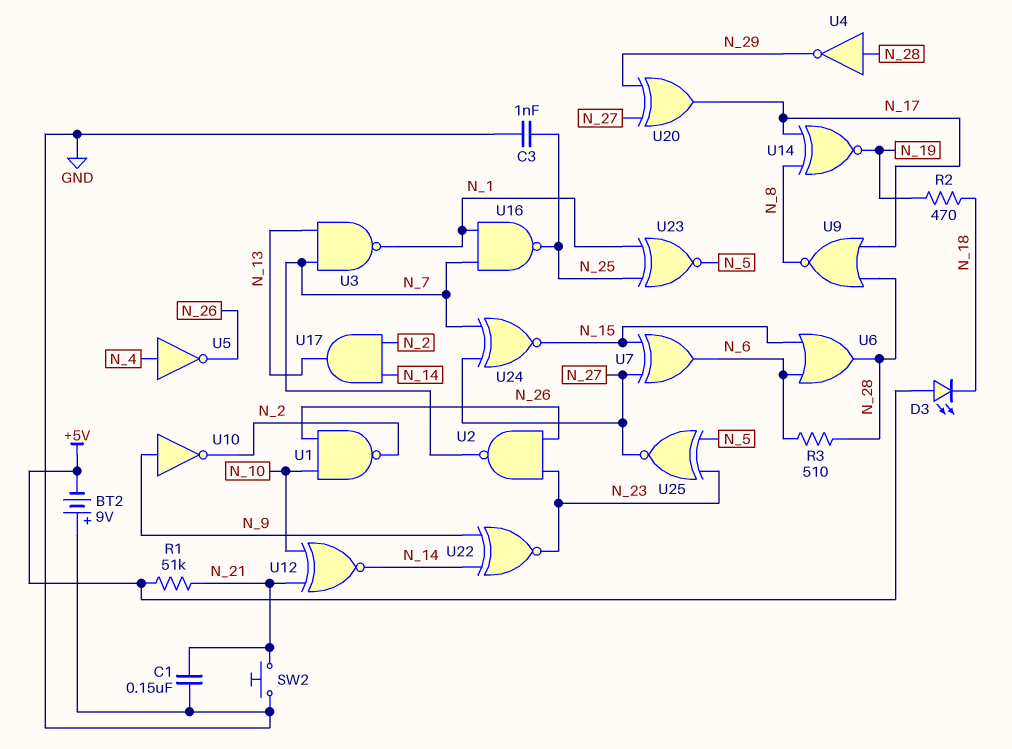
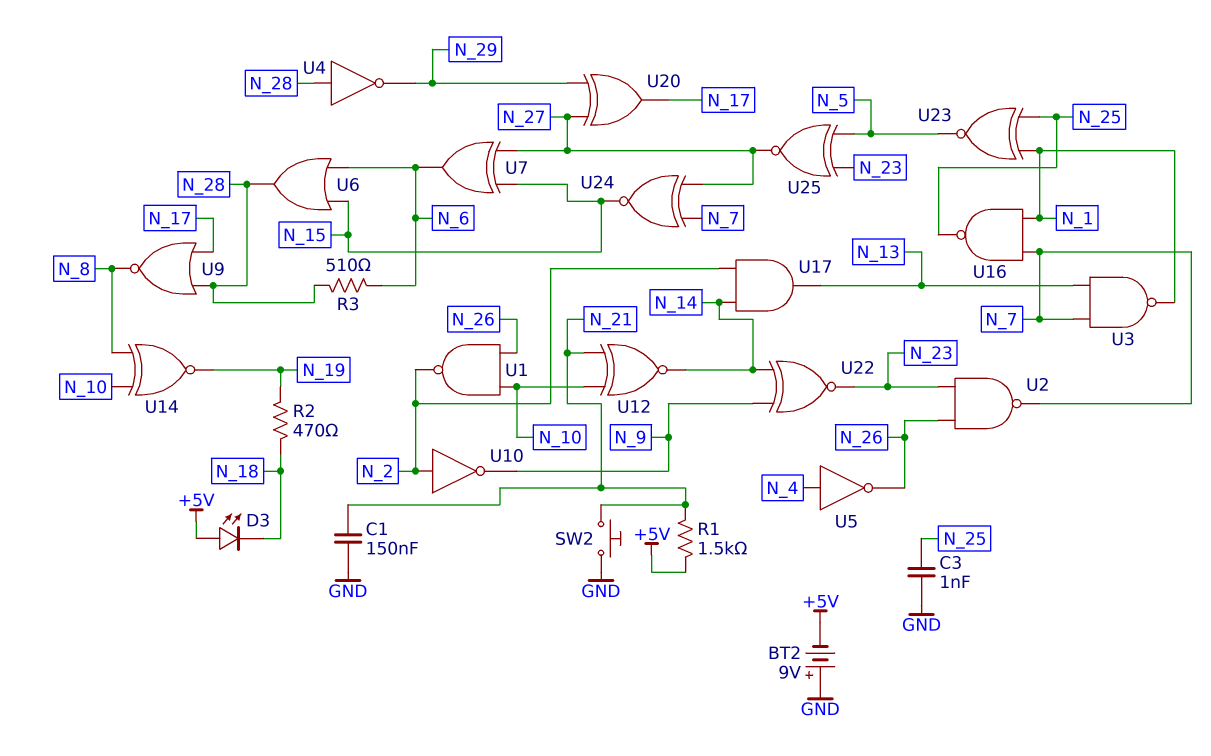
R1: 51k (+5V, N_21) -> 1.5k (+5V, N_21)
U10: NOT (in N_9, out N_2) -> NOT (in N_2, out N_9)
U14: XNOR (in N_8, in N_17, out N_19) -> XNOR (in N_8, in N_10, out N_19)

